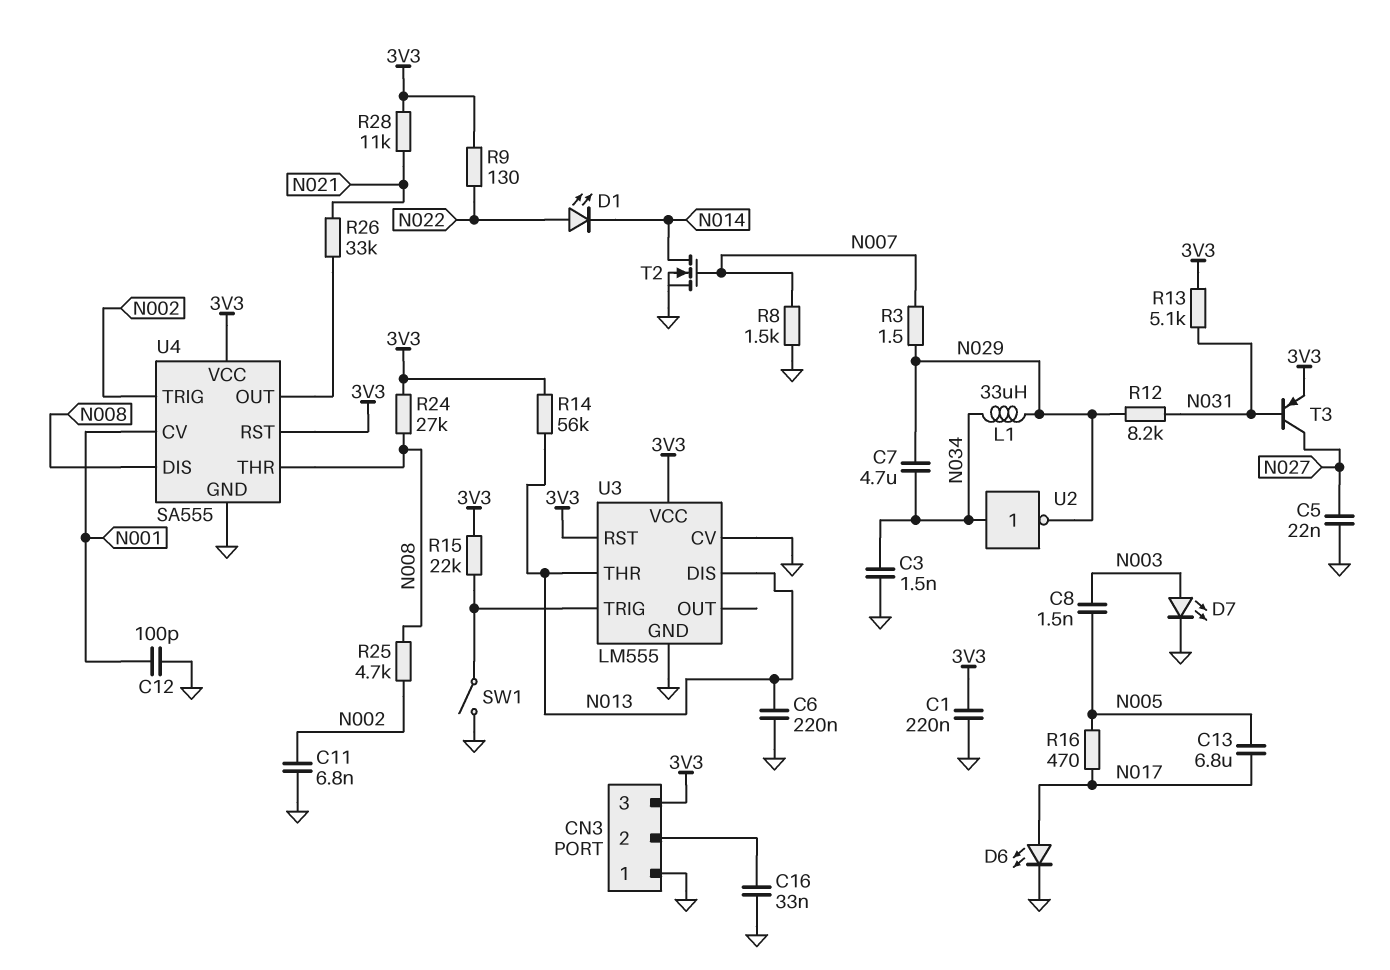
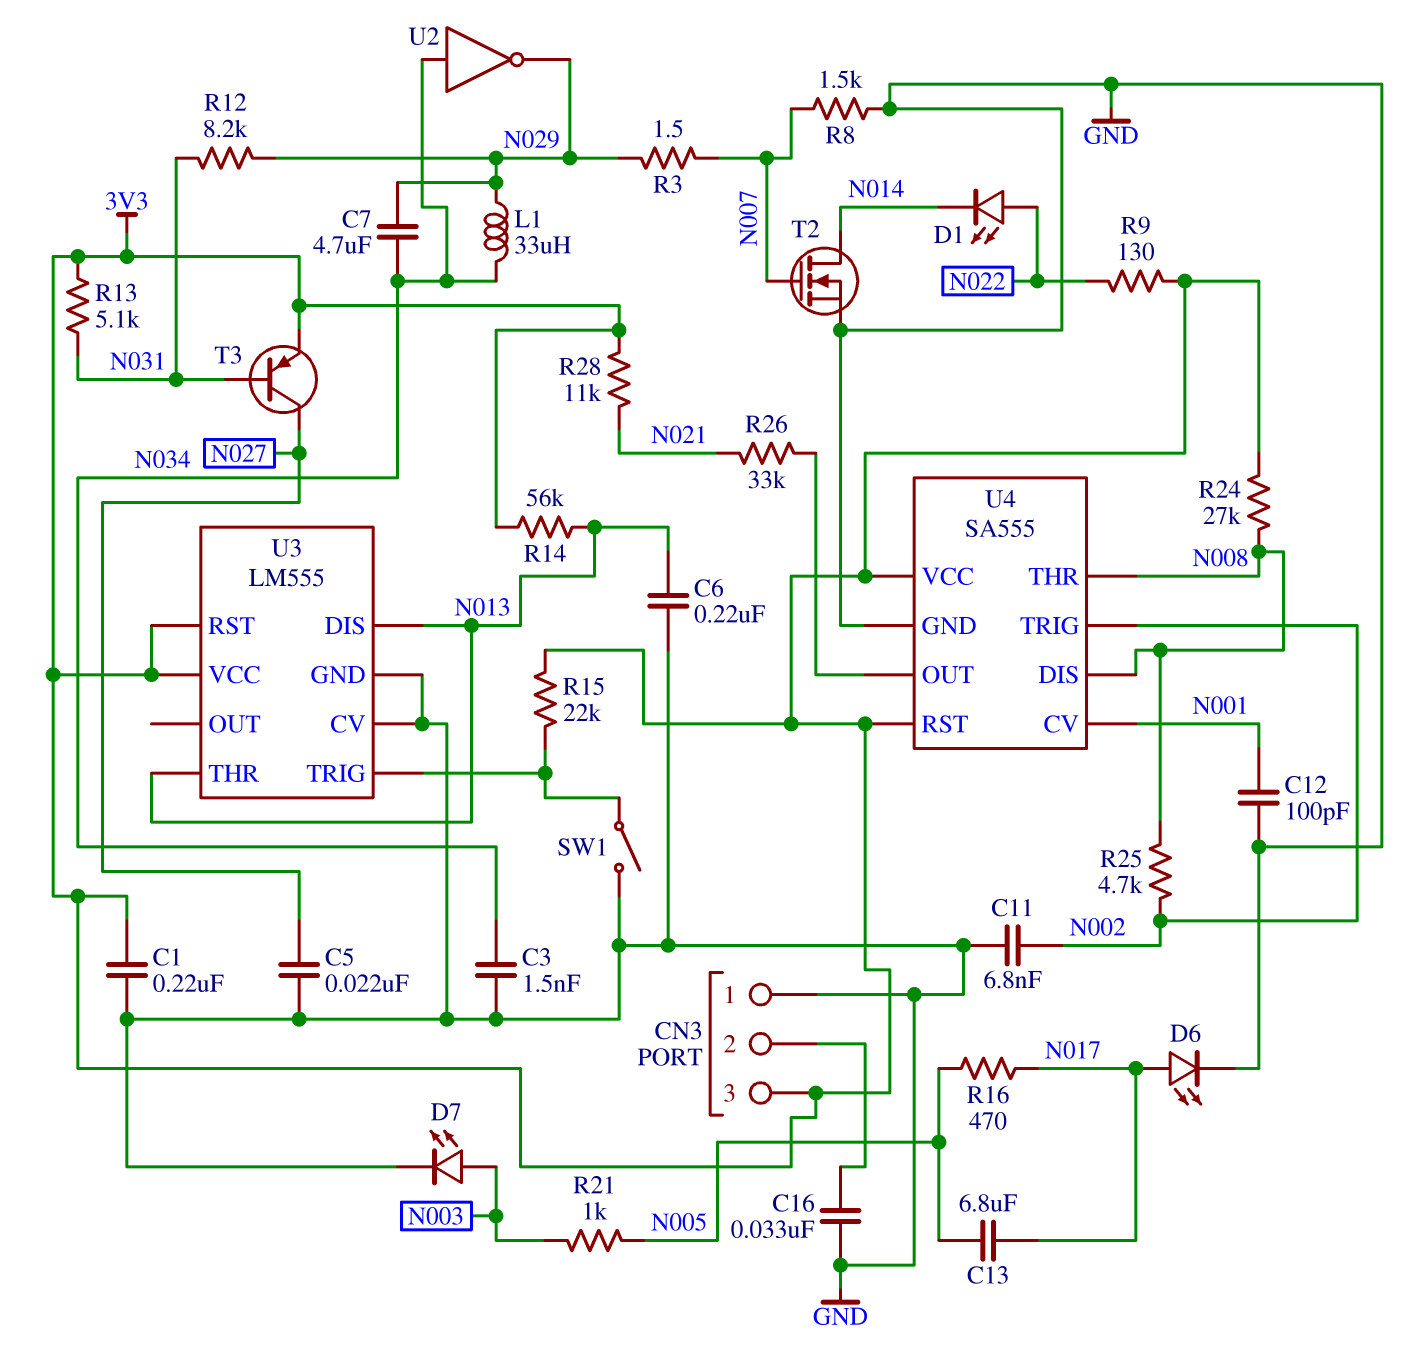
C8: 1.5nF (N003, N005) -> none
R21: none -> 1k (N003, N005)

